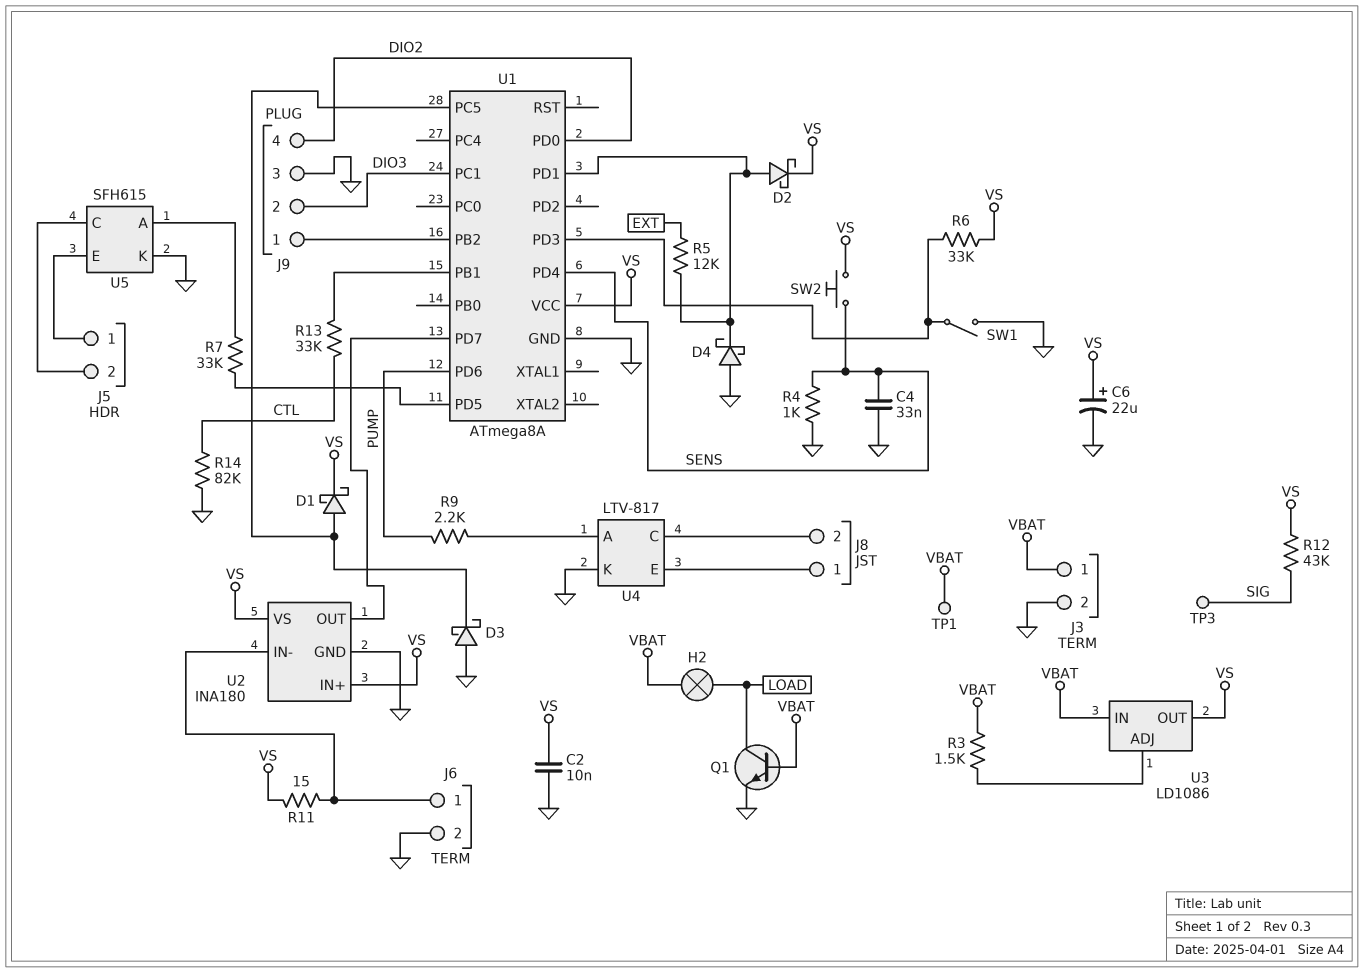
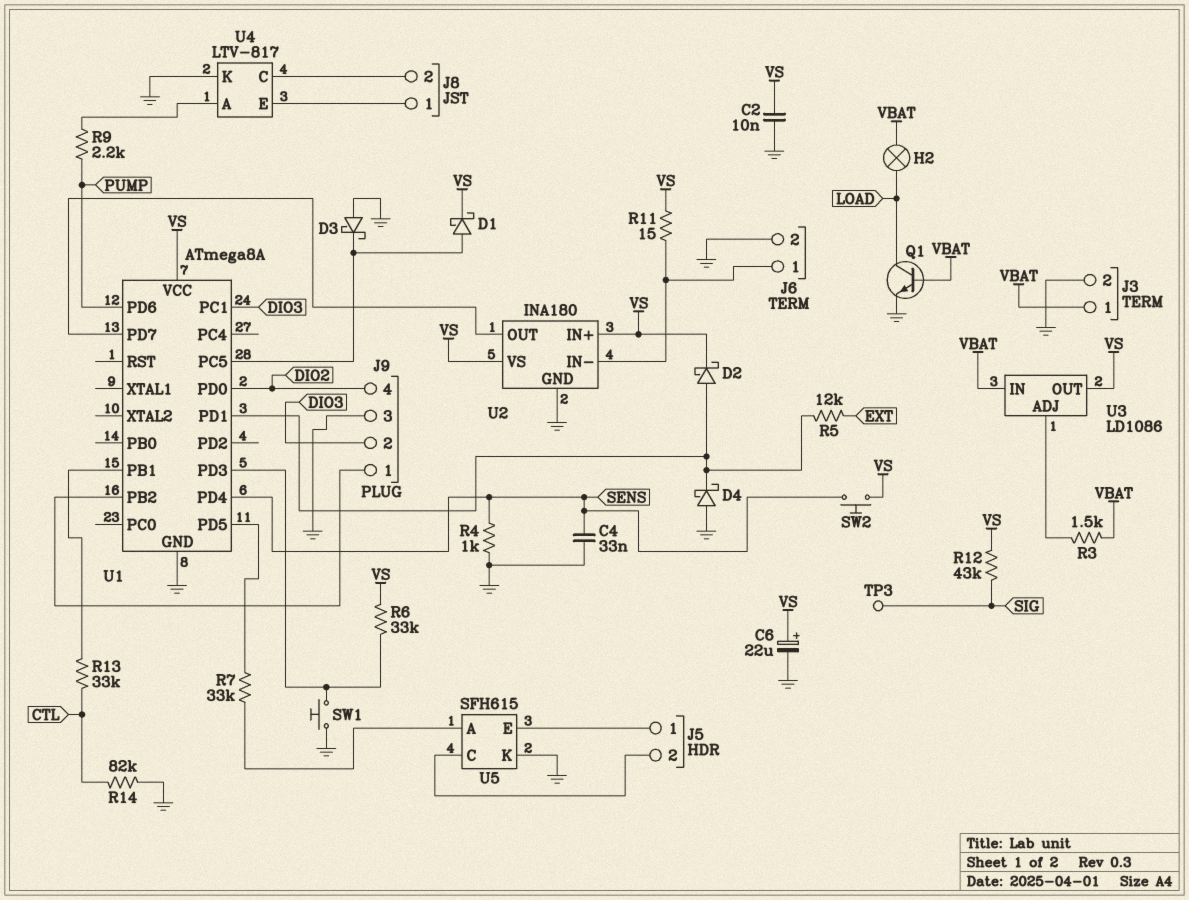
SW1: switch (GND, U1/PD3) -> button (GND, U1/PD3)
TP1: test point (VBAT) -> none

